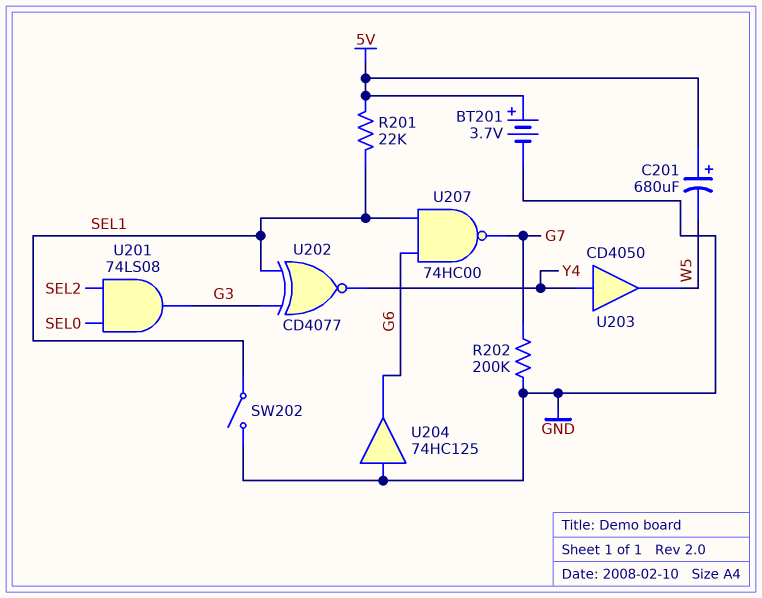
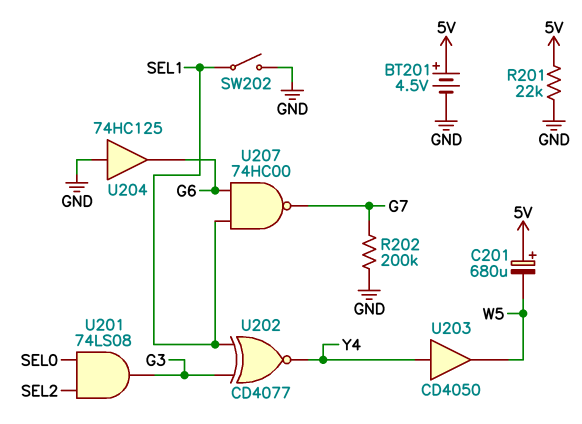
BT201: 3.7V (plus 5V, minus GND) -> 4.5V (plus 5V, minus GND)
R201: 22k (5V, SEL1) -> 22k (5V, GND)

